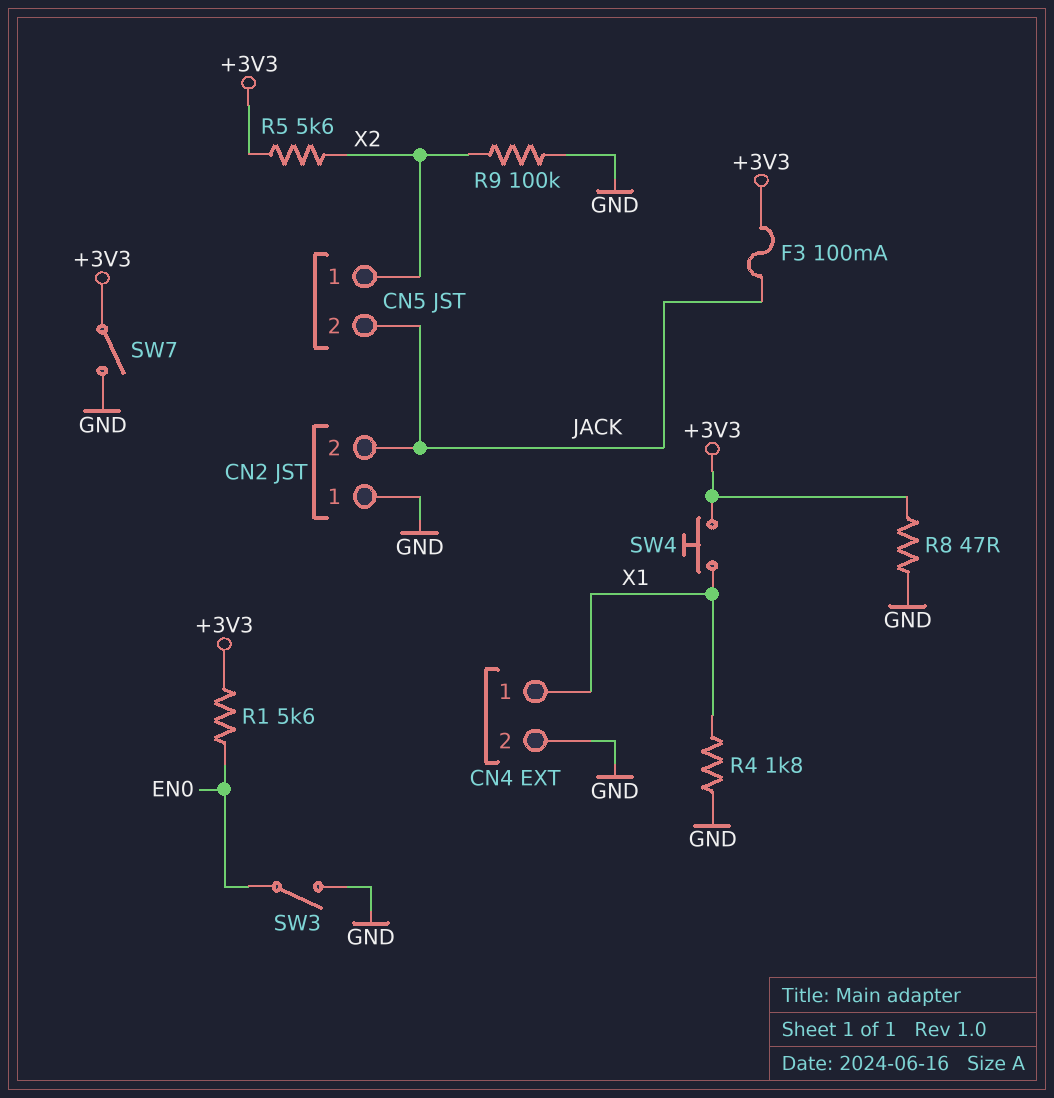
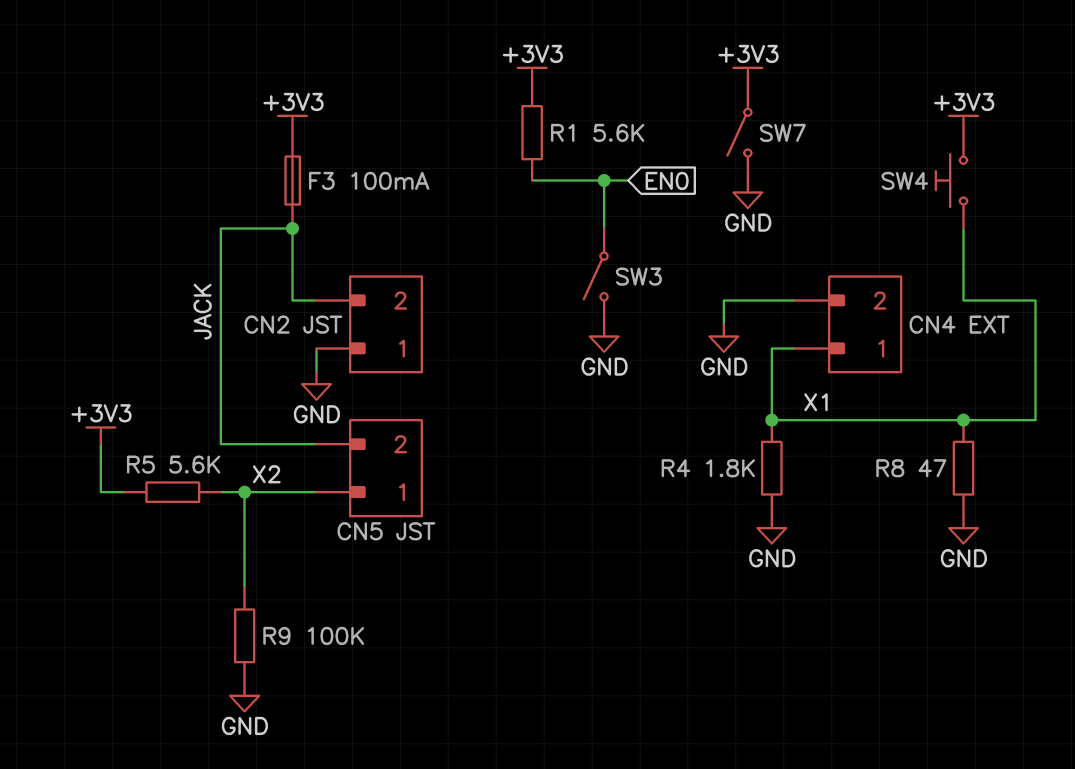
R8: 47 (+3V3, GND) -> 47 (GND, X1)

